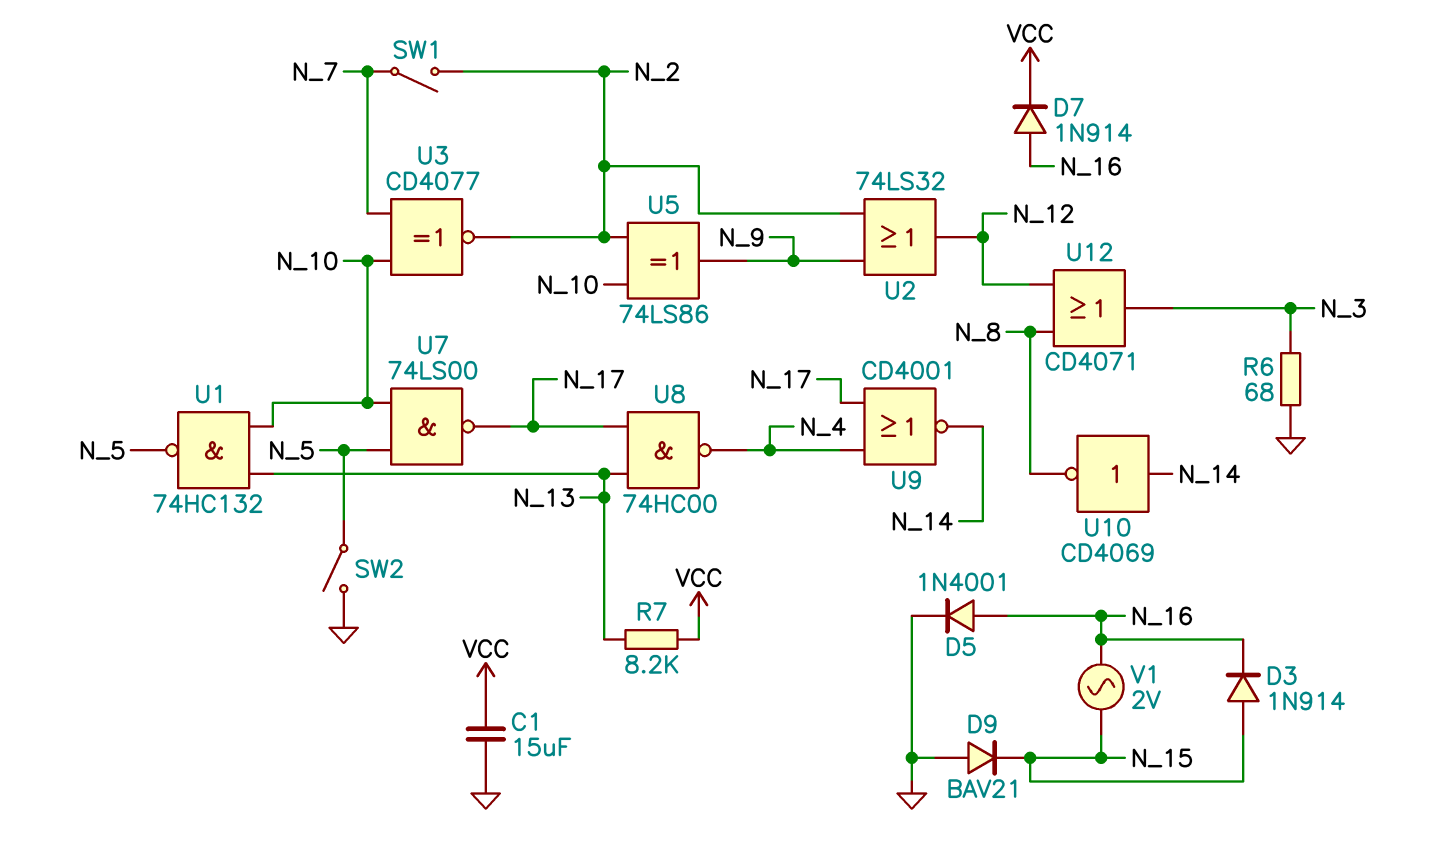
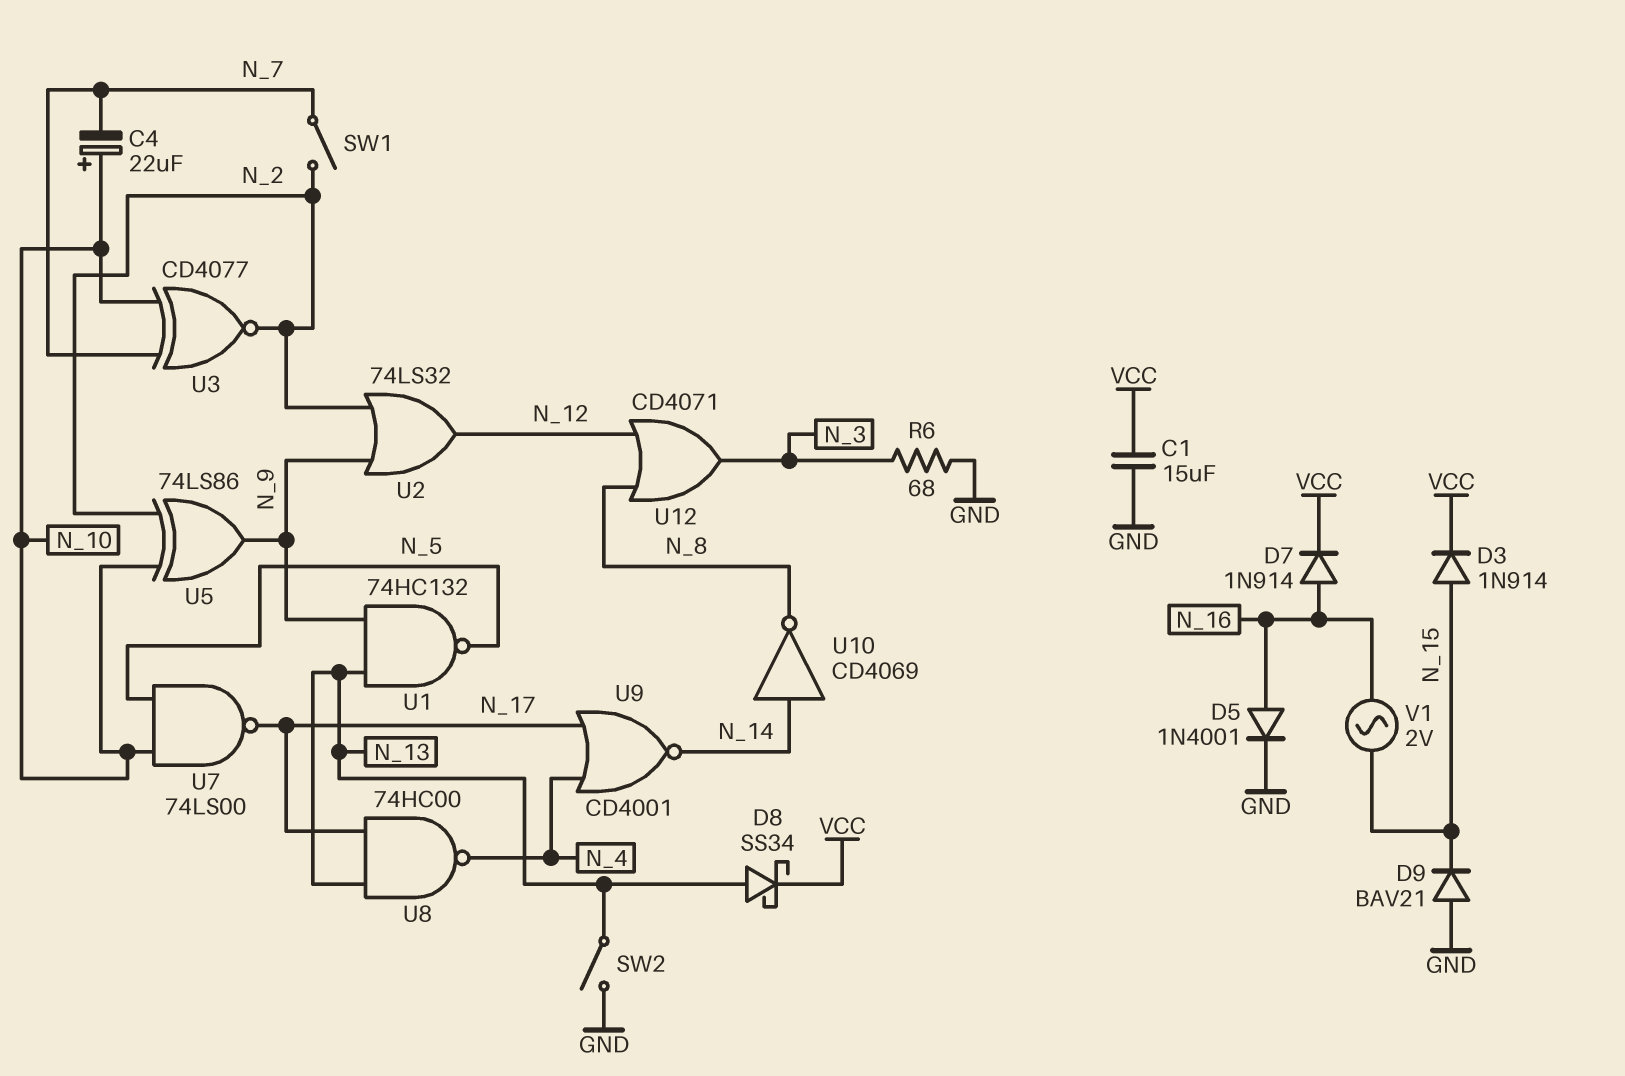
C4: none -> 22uF (plus N_10, minus N_7)
D3: diode 1N914 (A N_15, K N_16) -> diode 1N914 (A N_15, K VCC)
D8: none -> schottky SS34 (A N_13, K VCC)
R7: 8.2k (N_13, VCC) -> none
SW2: switch (GND, N_5) -> switch (GND, N_13)
U1: NAND 74HC132 (in N_10, in N_13, out N_5) -> NAND 74HC132 (in N_9, in N_13, out N_5)

